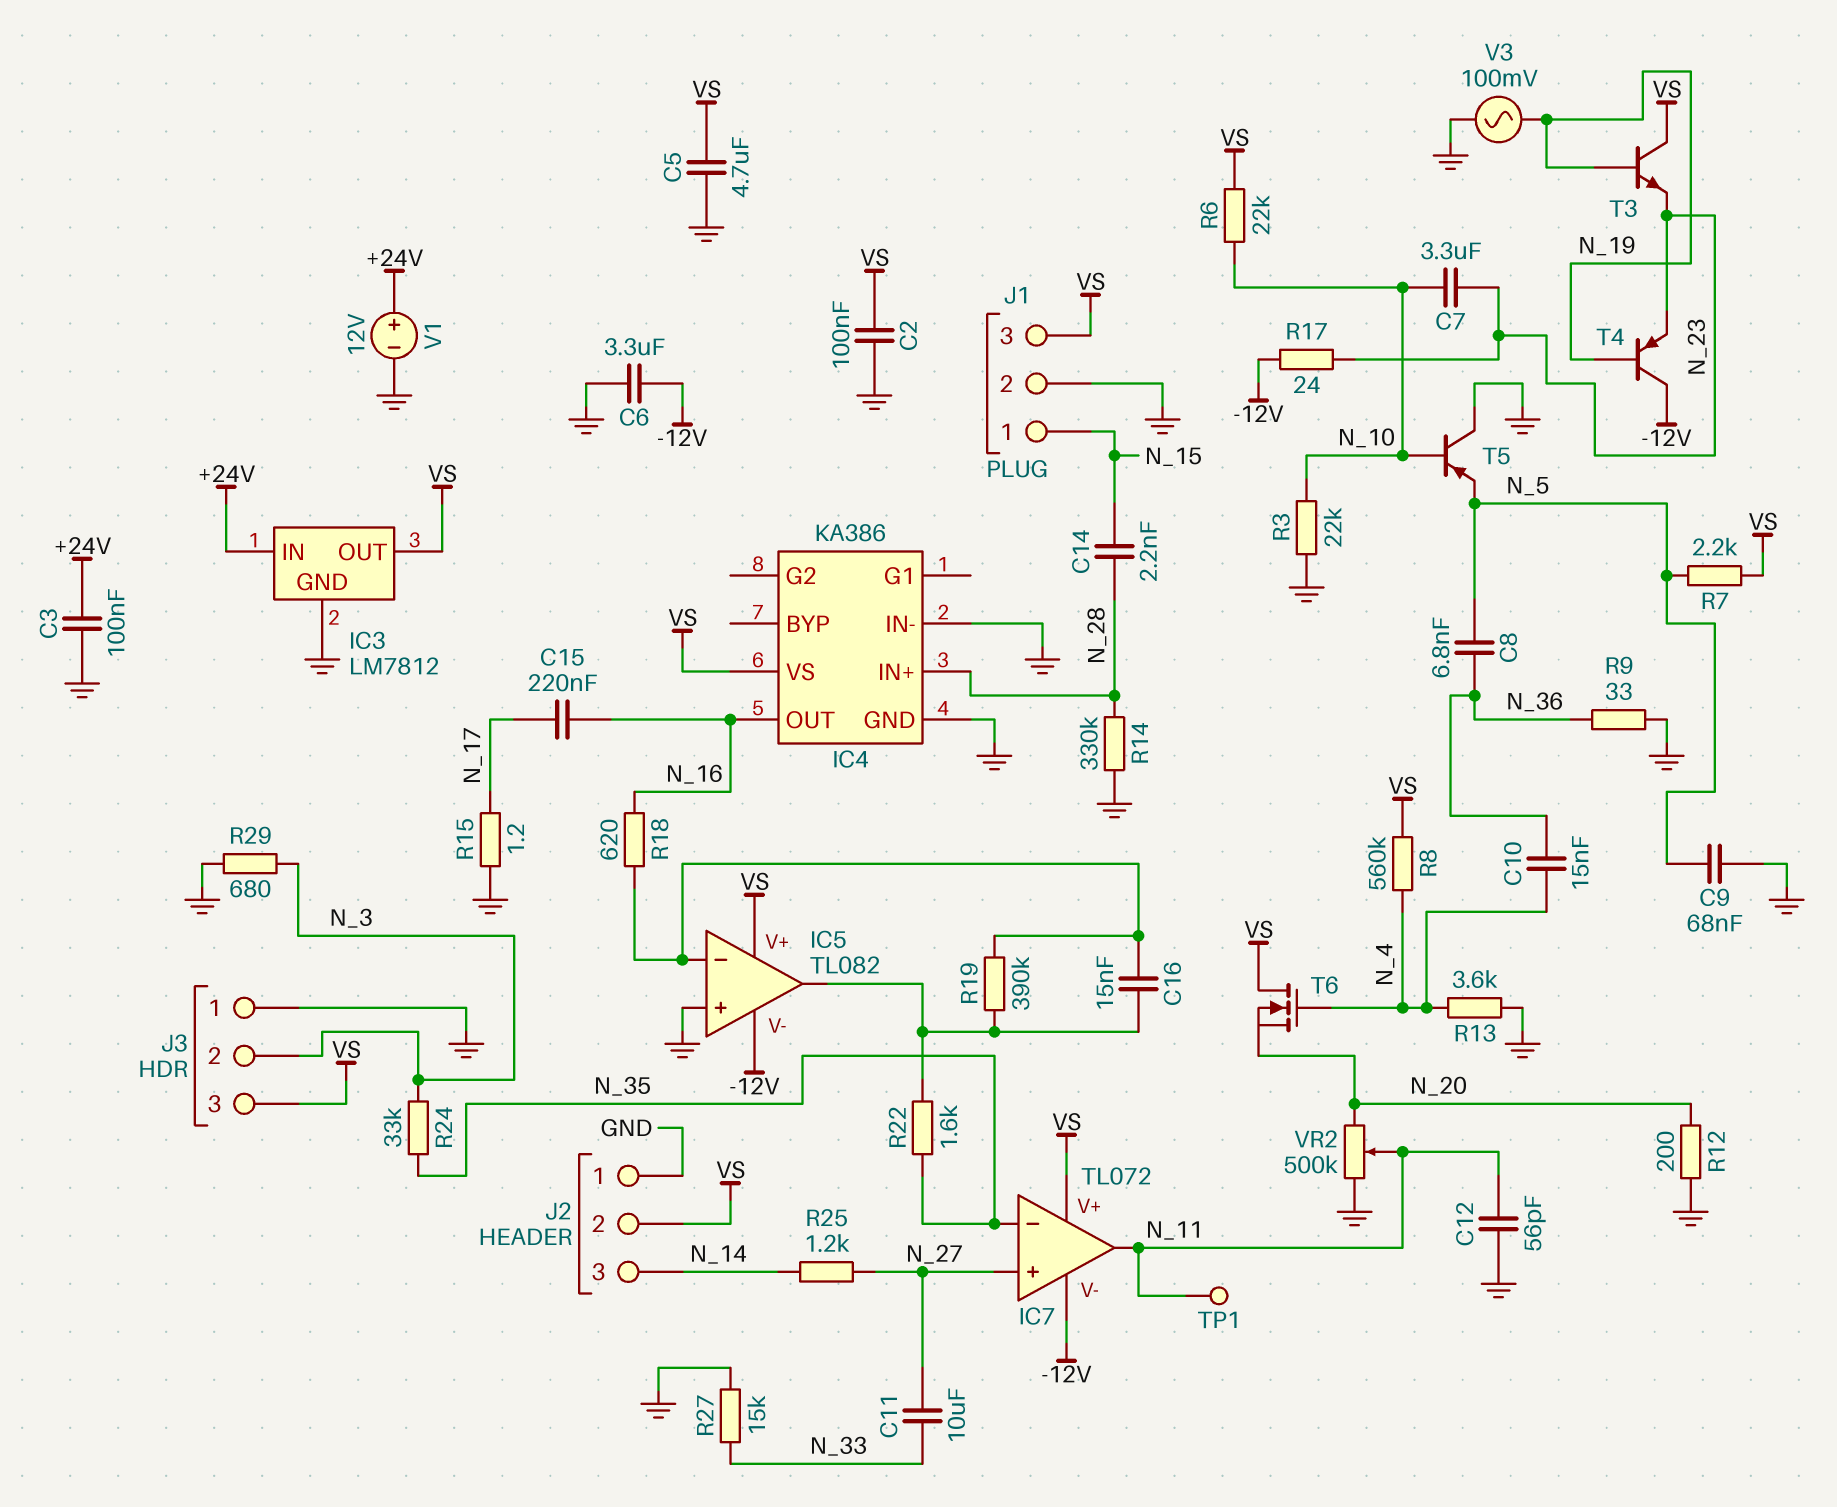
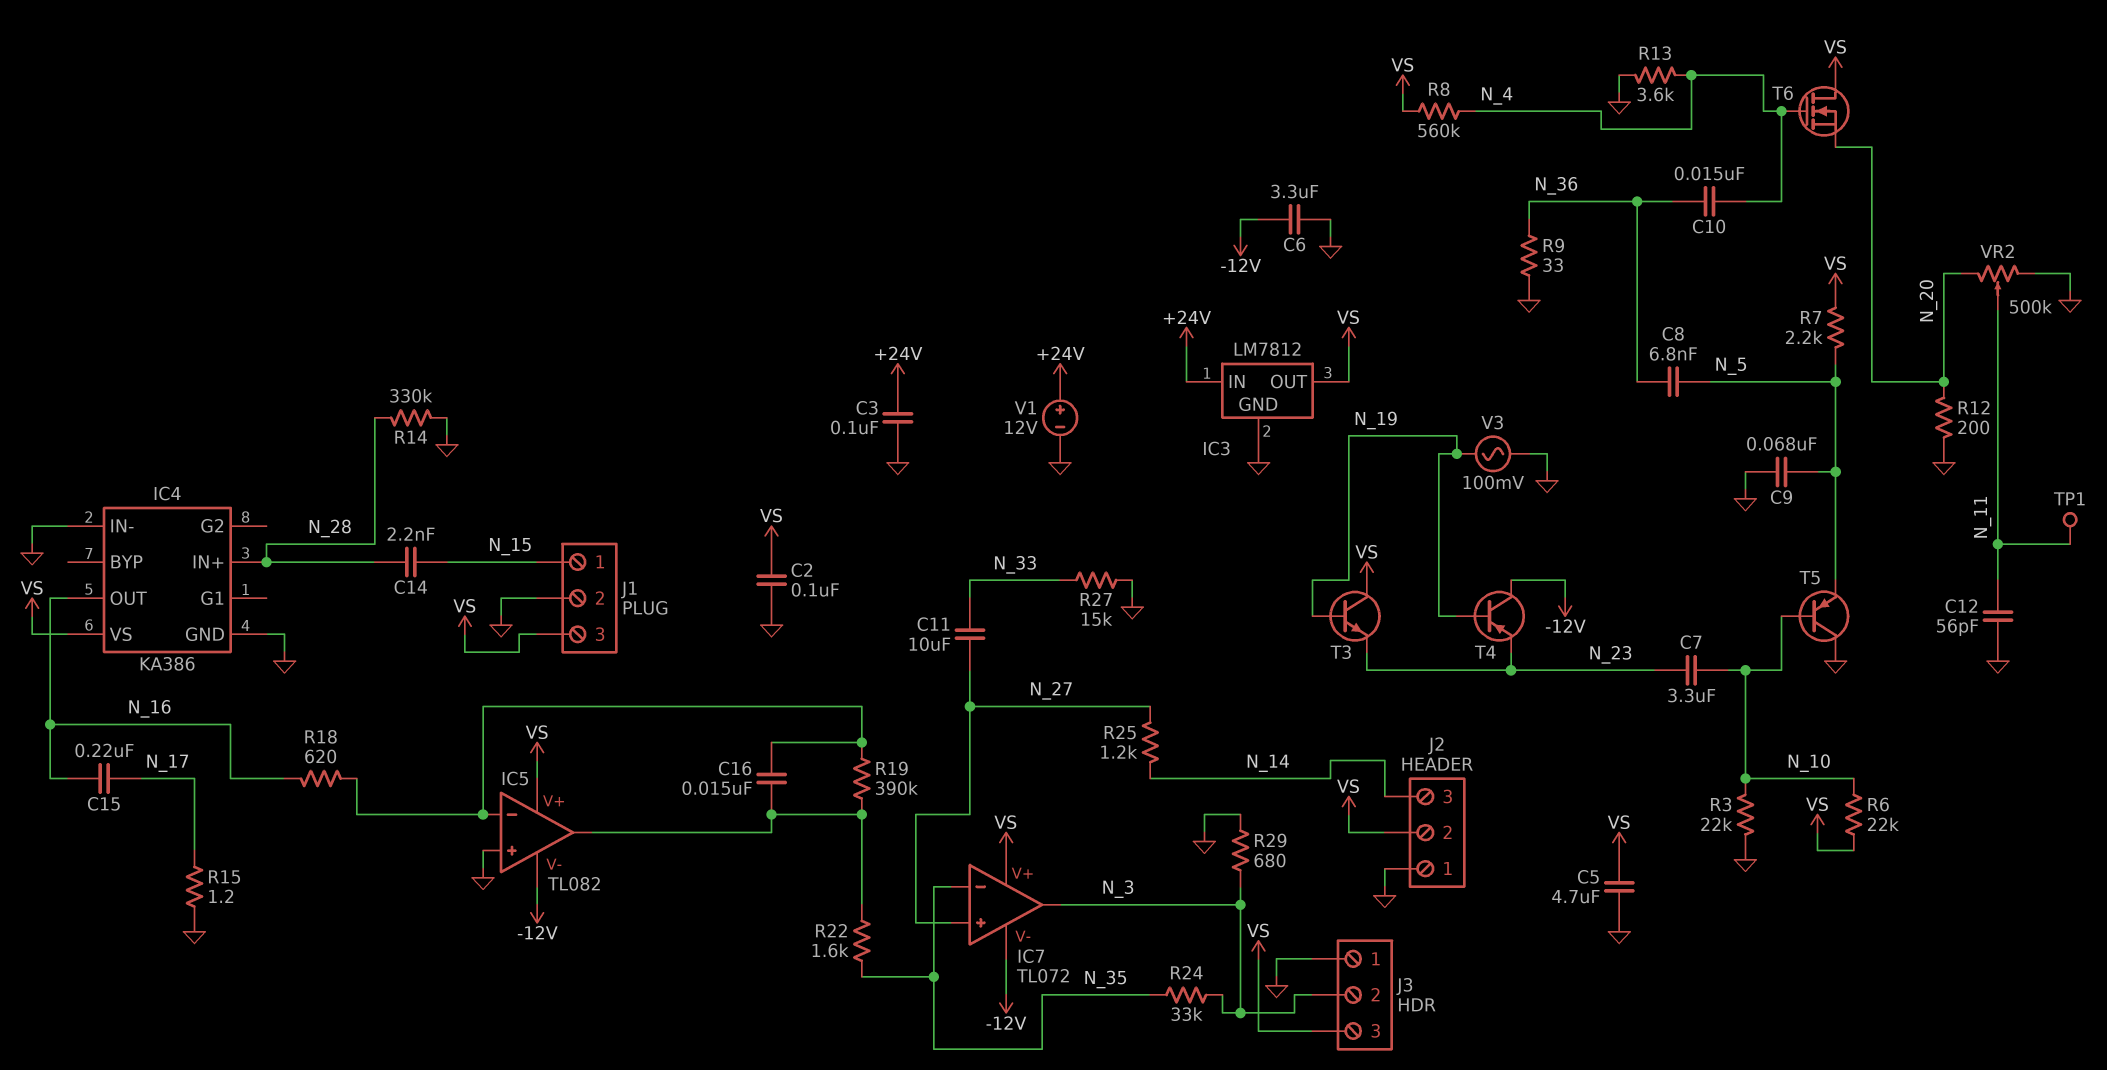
IC7 pin out: N_11 -> N_3
R17: 24 (-12V, N_23) -> none

